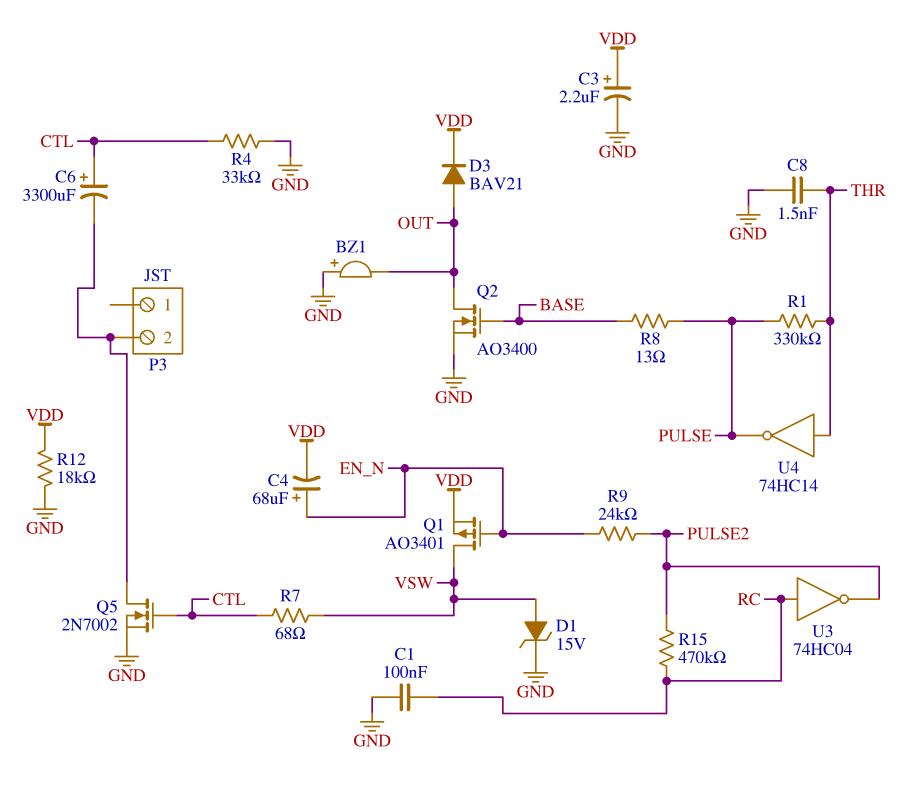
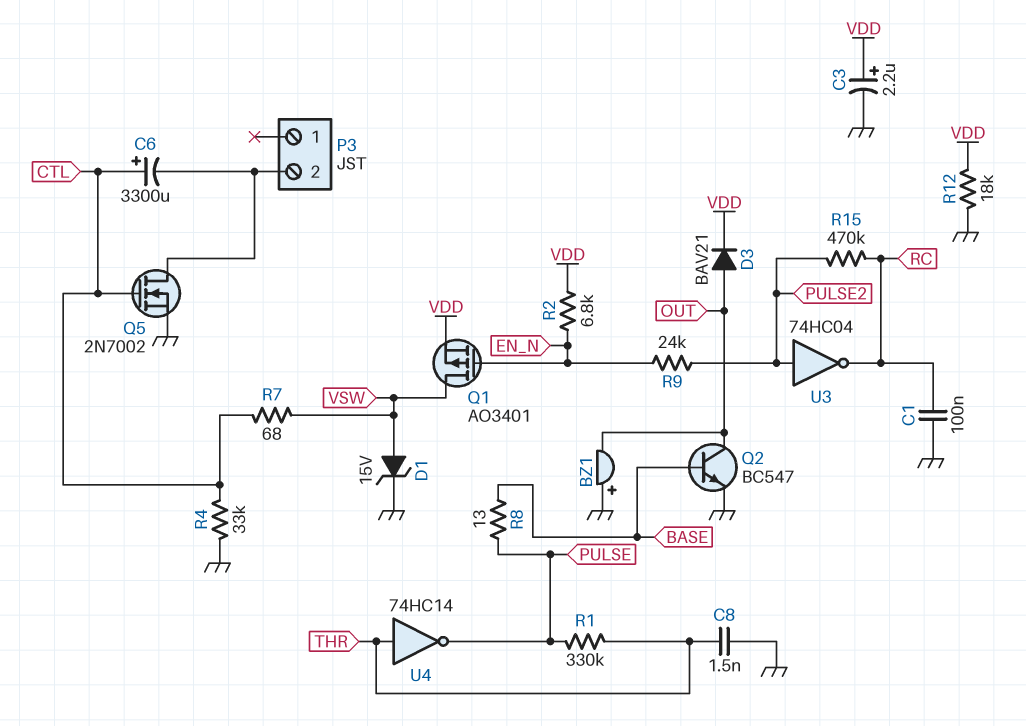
C4: 68uF (plus EN_N, minus VDD) -> none
Q2: NMOS AO3400 (G BASE, D OUT, S GND) -> NPN BC547 (B BASE, C OUT, E GND)
R2: none -> 6.8k (EN_N, VDD)
U3: NOT 74HC04 (in RC, out PULSE2) -> NOT 74HC04 (in PULSE2, out RC)

